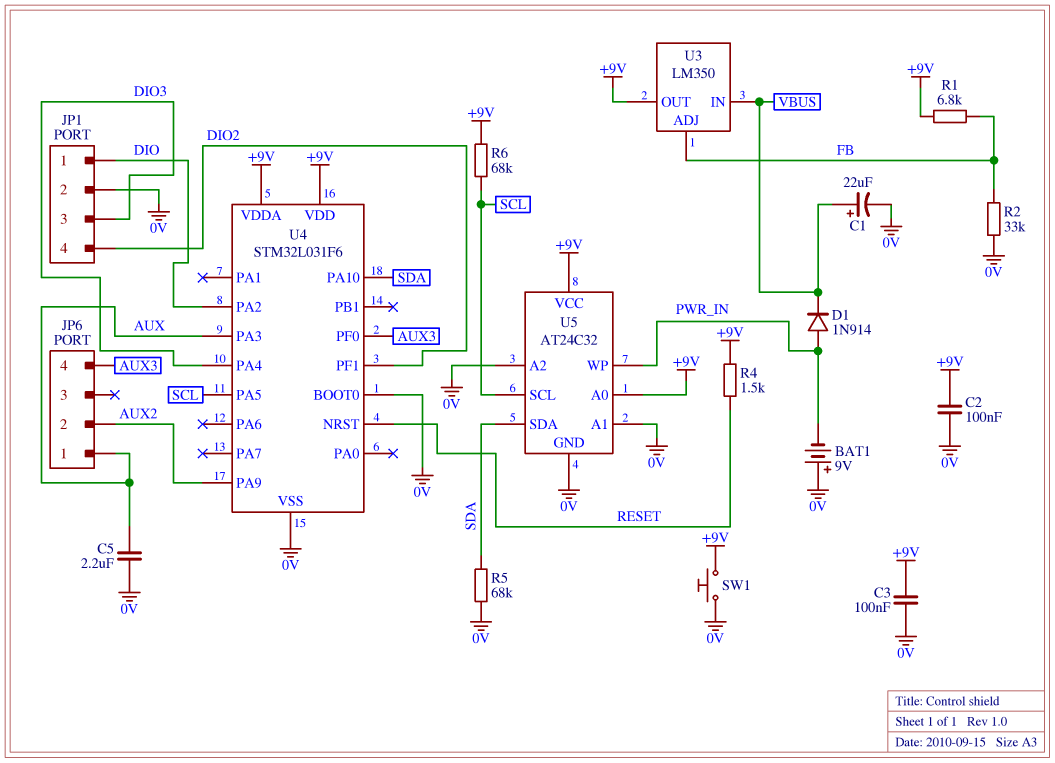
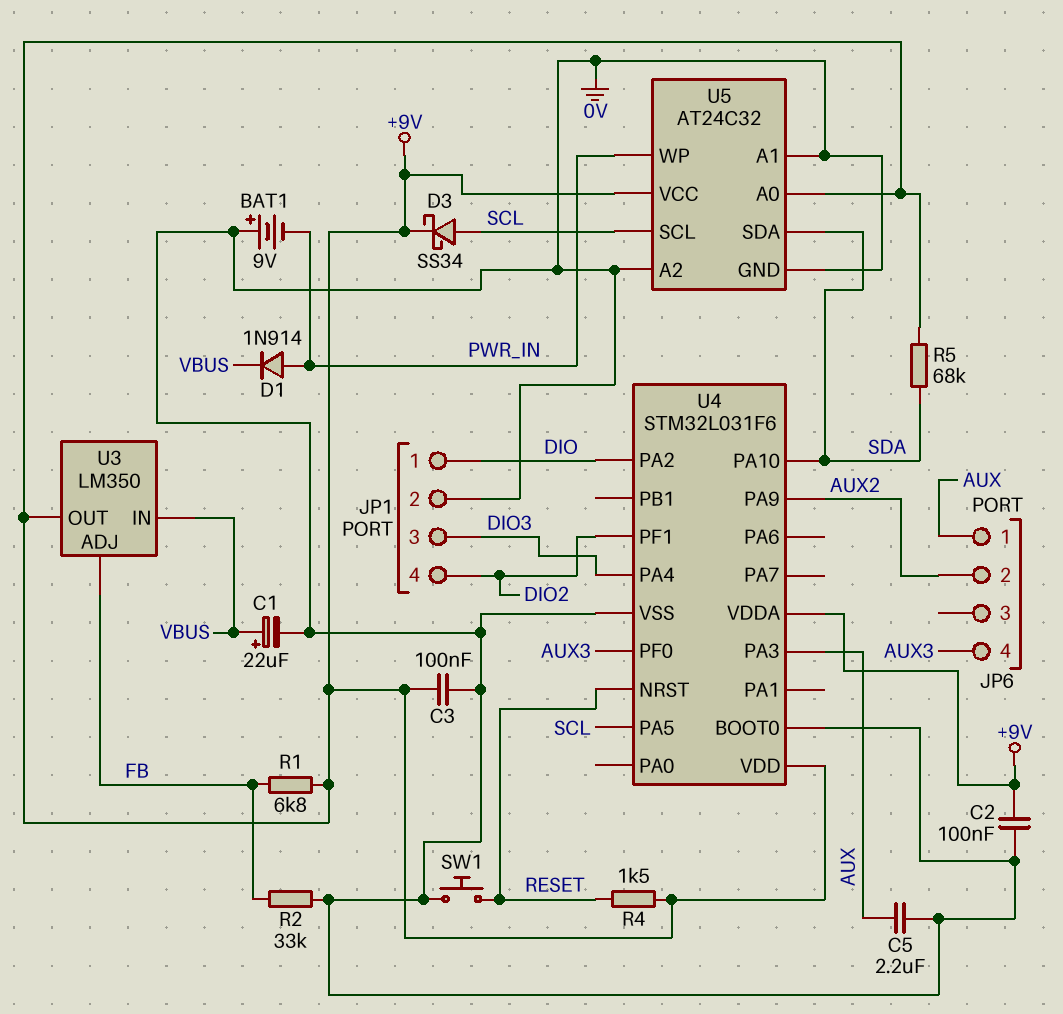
D3: none -> schottky SS34 (A SCL, K +9V)
R5: 68k (0V, SDA) -> 68k (+9V, SDA)
R6: 68k (+9V, SCL) -> none
SW1: button (+9V, 0V) -> button (0V, RESET)

